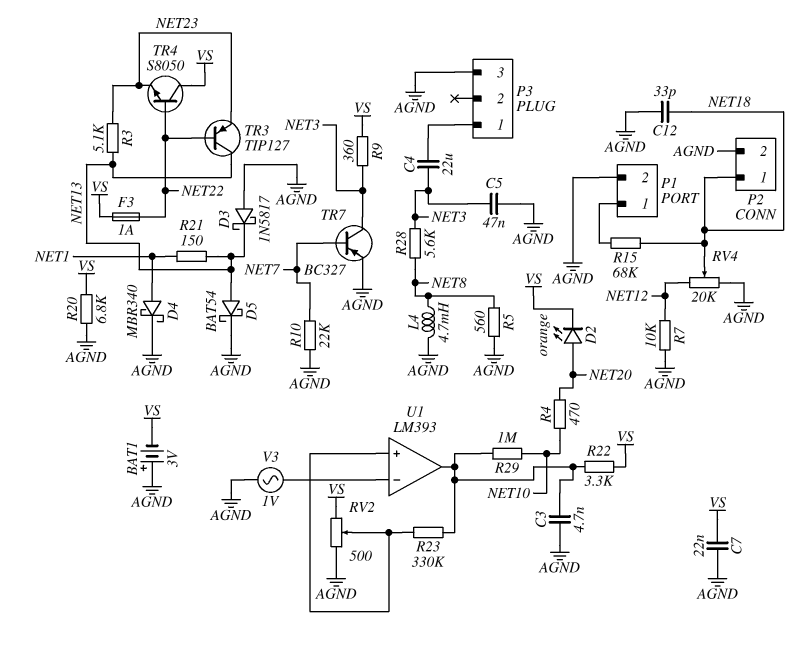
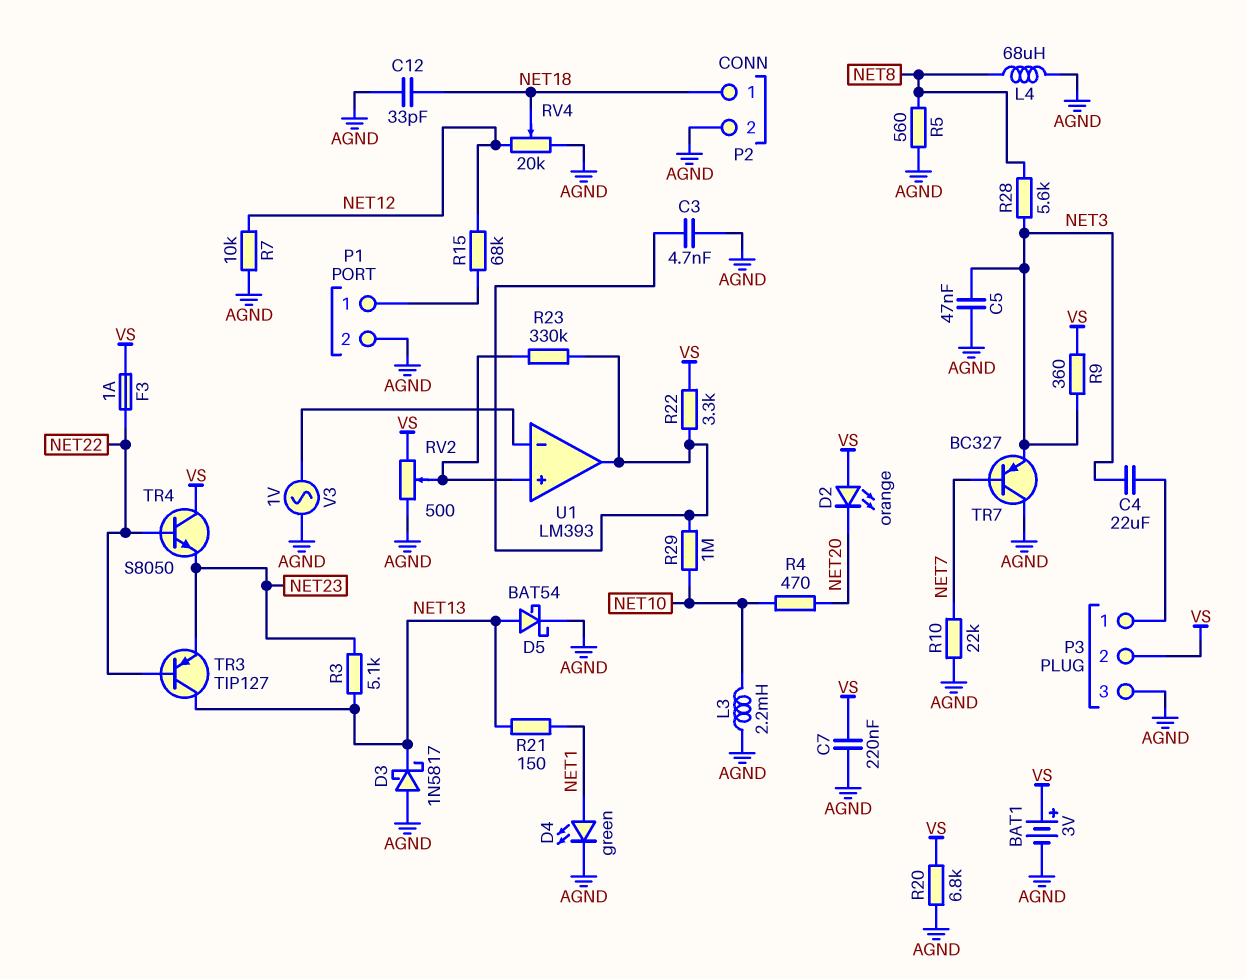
BAT1: 3V (plus AGND, minus VS) -> 3V (plus VS, minus AGND)
C7: 22nF (AGND, VS) -> 220nF (AGND, VS)
D2: LED orange (A NET20, K VS) -> LED orange (A VS, K NET20)
D4: schottky MBR340 (A NET1, K AGND) -> LED green (A NET1, K AGND)
L3: none -> 2.2mH (AGND, NET10)
L4: 4.7mH (AGND, NET8) -> 68uH (AGND, NET8)
P3 pin 2: none -> VS
R15: 68k (NET18, P1/1) -> 68k (NET12, P1/1)
TR7: PNP BC327 (B NET7, C NET3, E AGND) -> PNP BC327 (B NET7, C AGND, E NET3)

